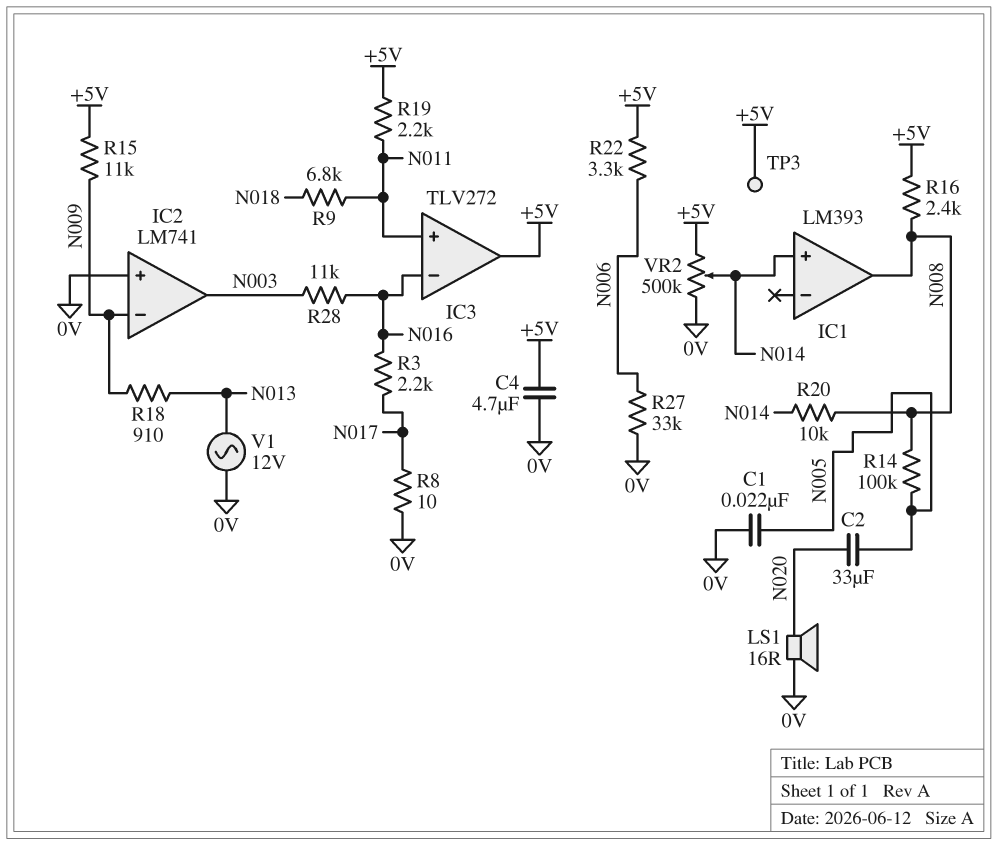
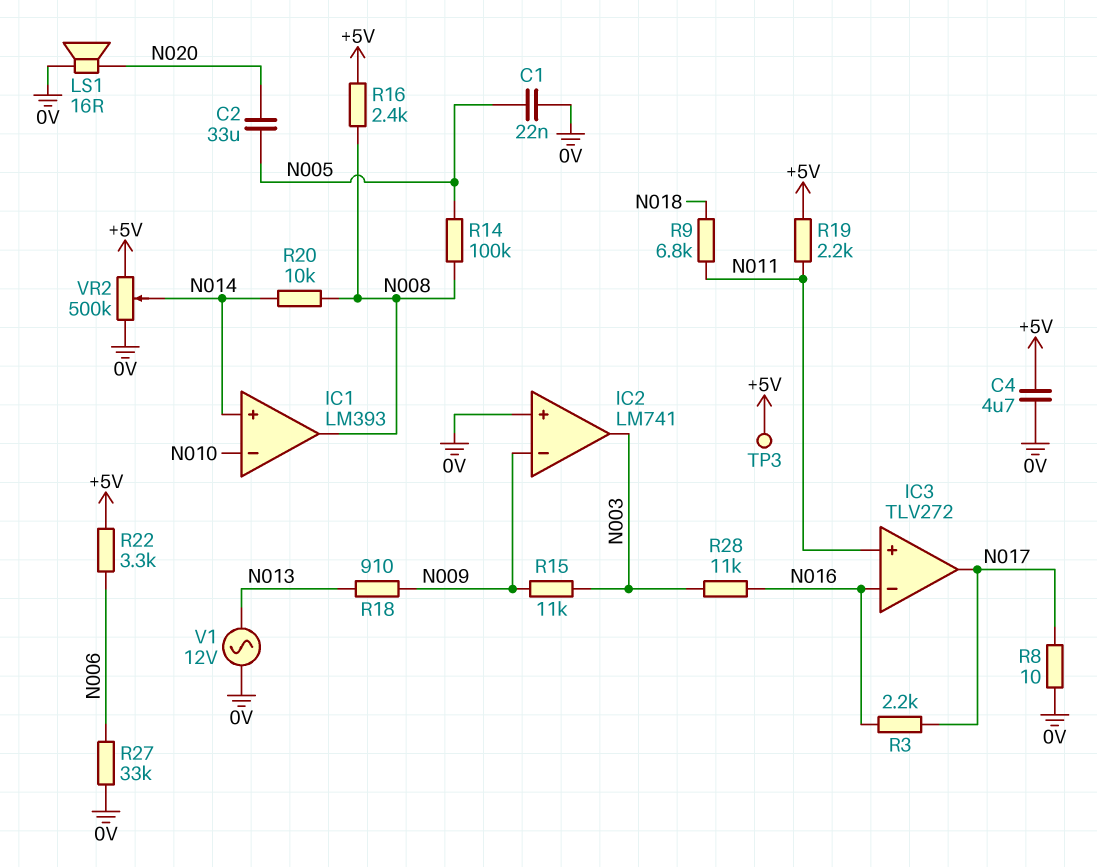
IC1 pin in-: none -> N010
IC3 pin out: +5V -> N017
R15: 11k (+5V, N009) -> 11k (N003, N009)

